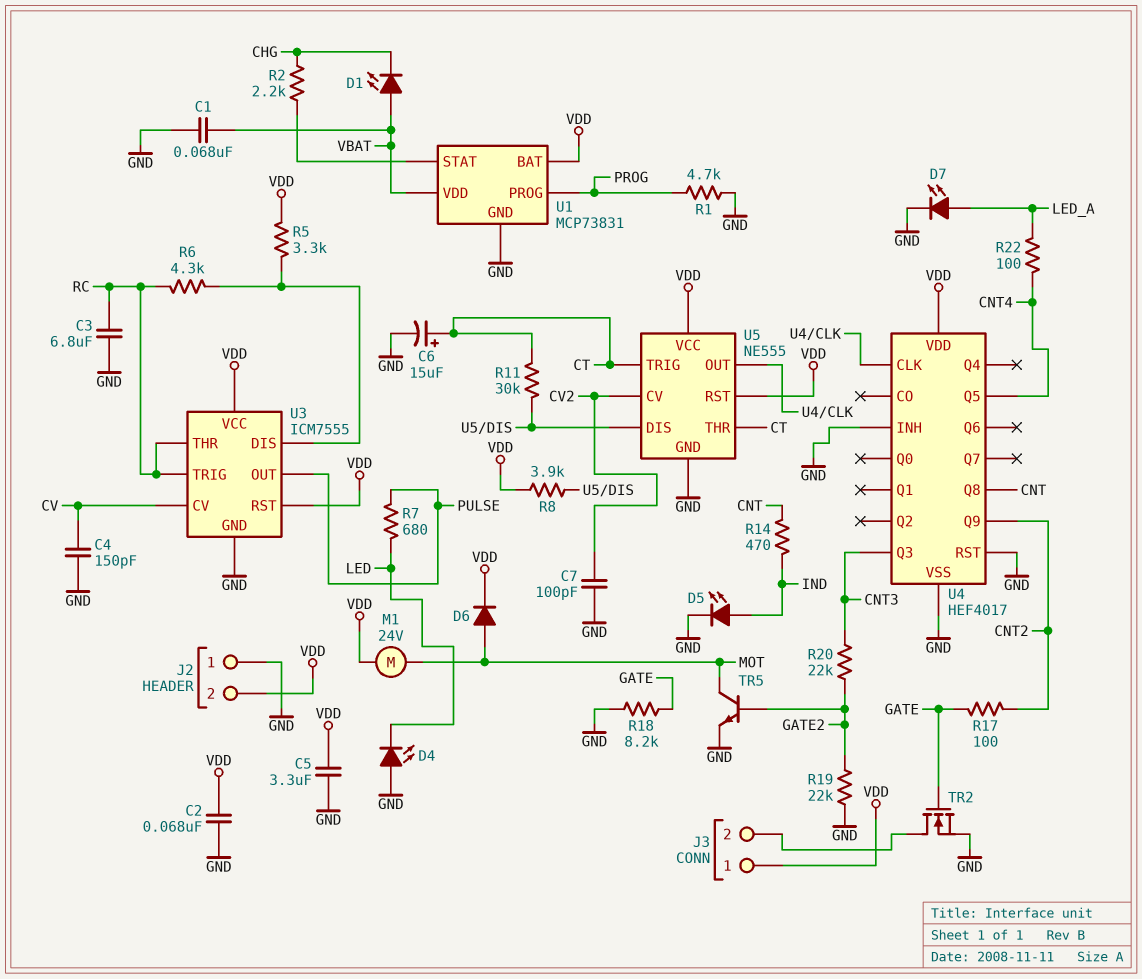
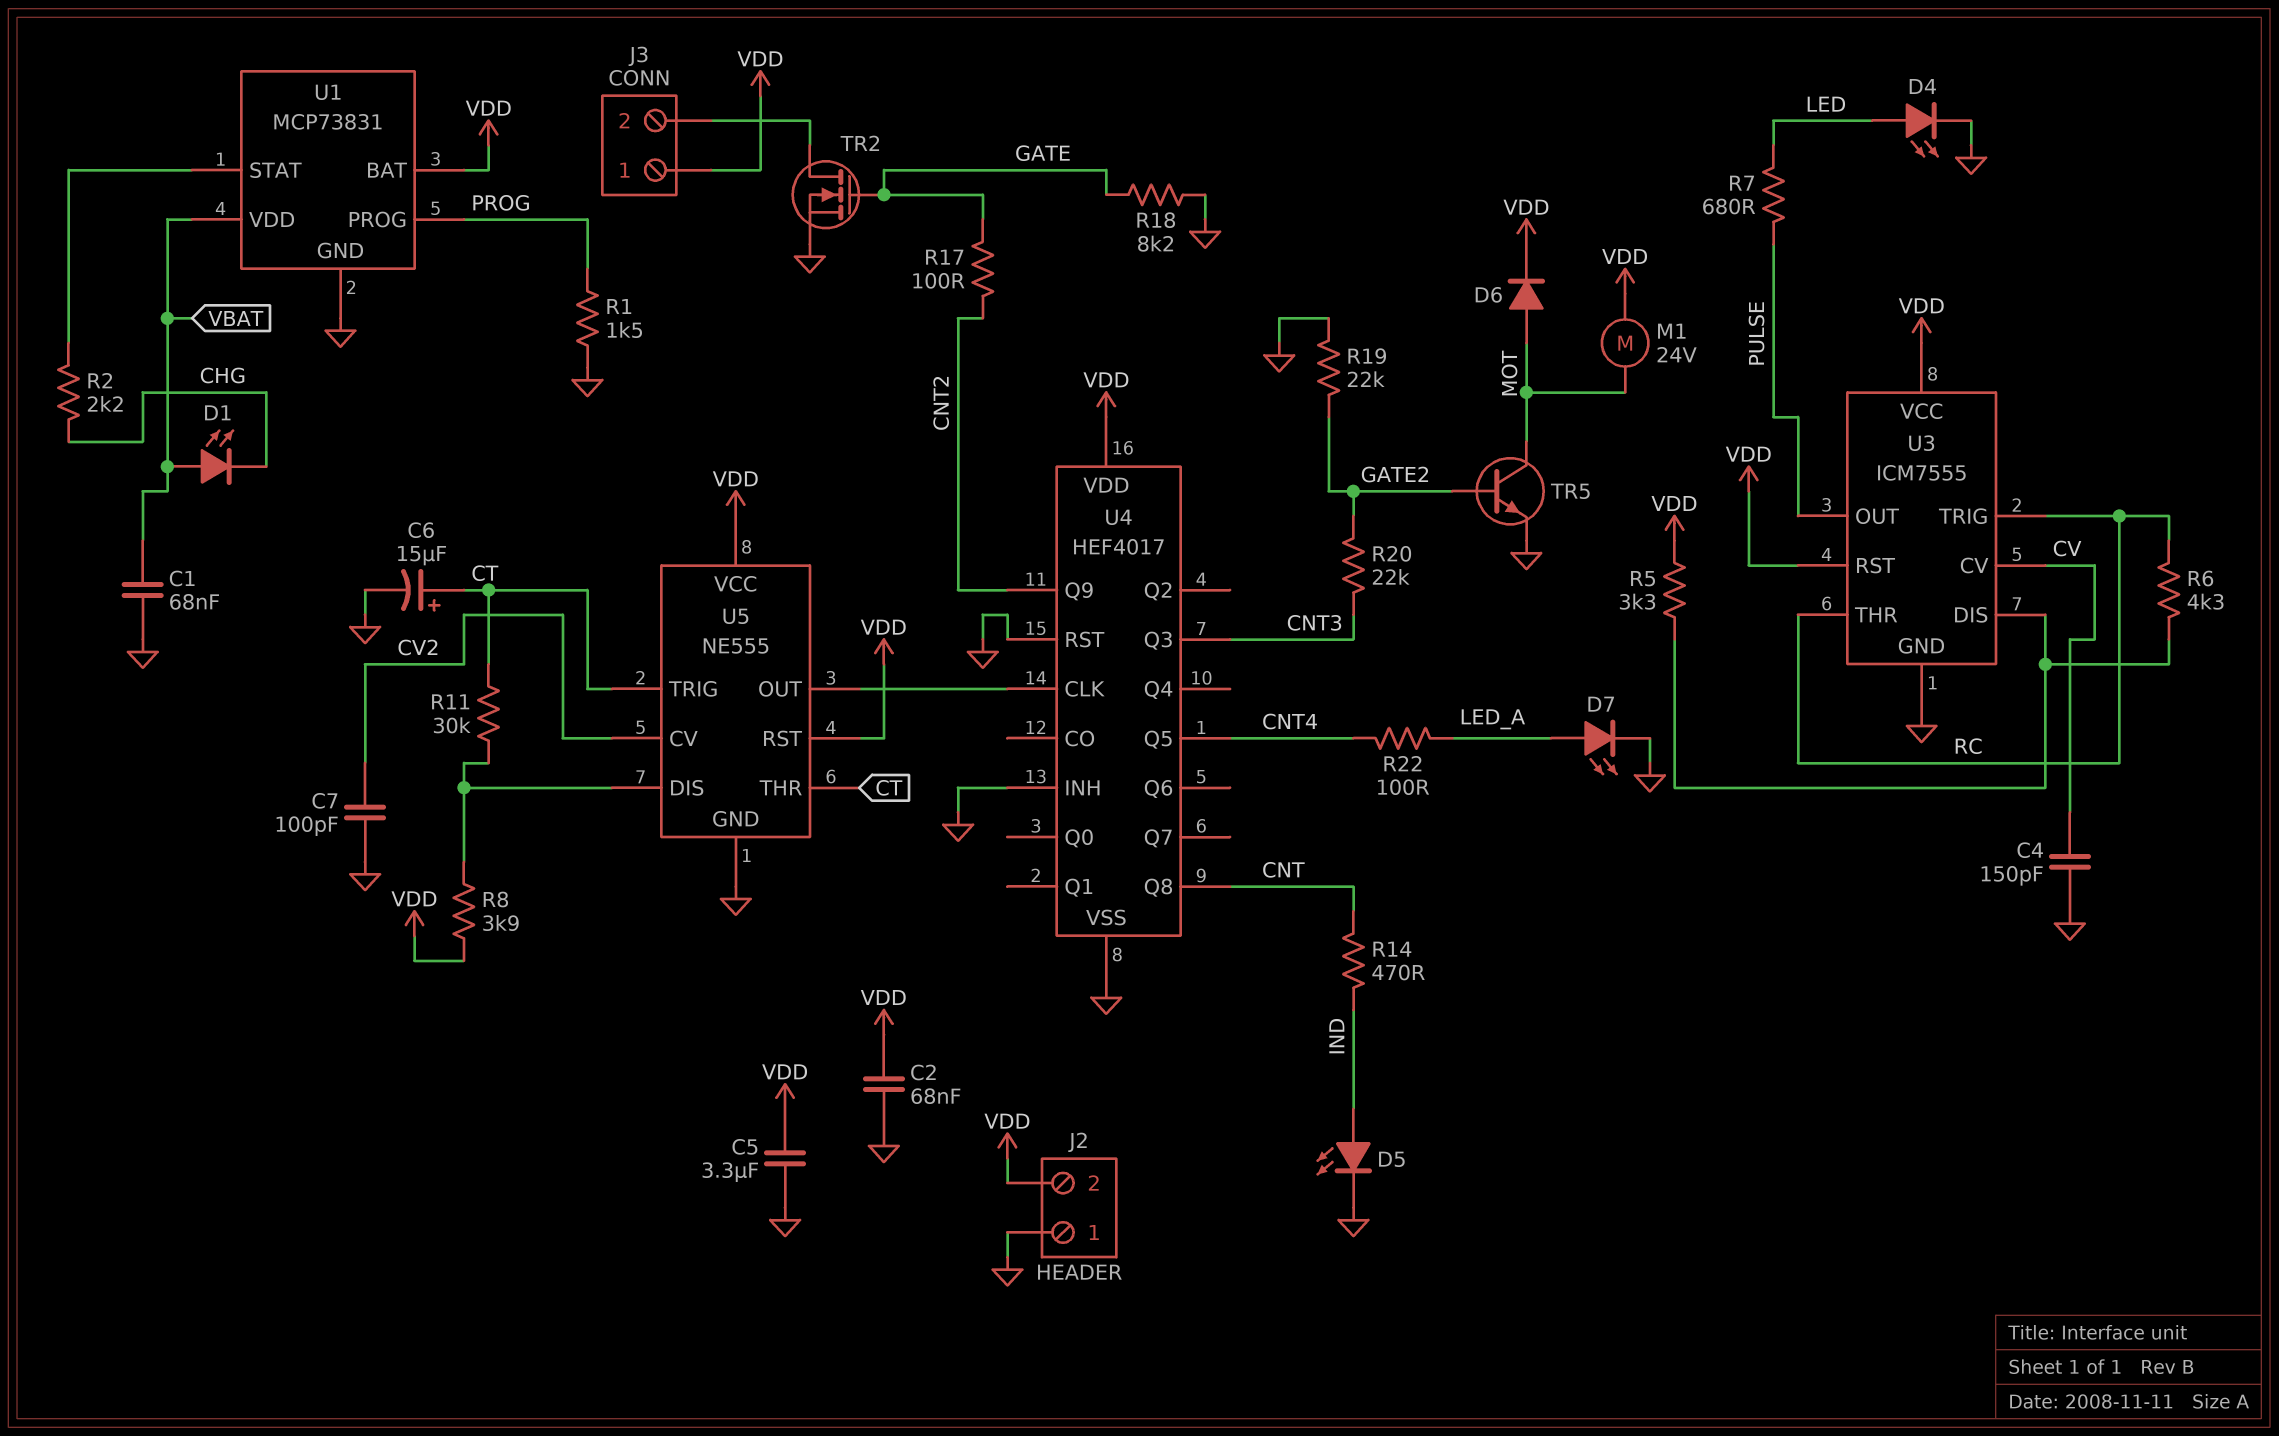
C3: 6.8uF (GND, RC) -> none
D4: LED (A GND, K LED) -> LED (A LED, K GND)
R1: 4.7k (GND, PROG) -> 1.5k (GND, PROG)

